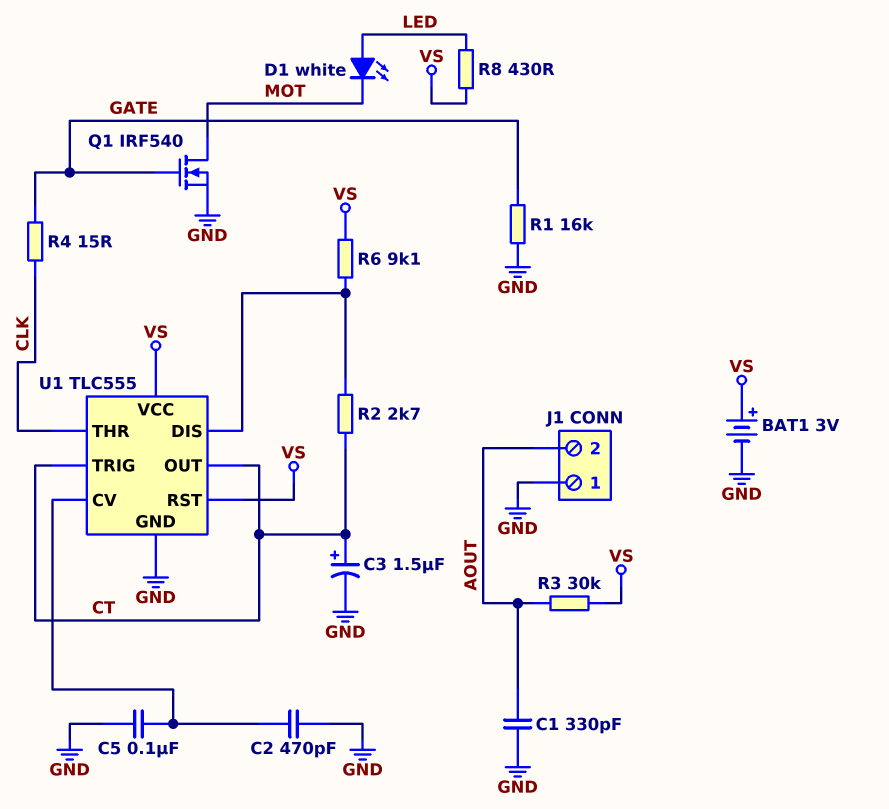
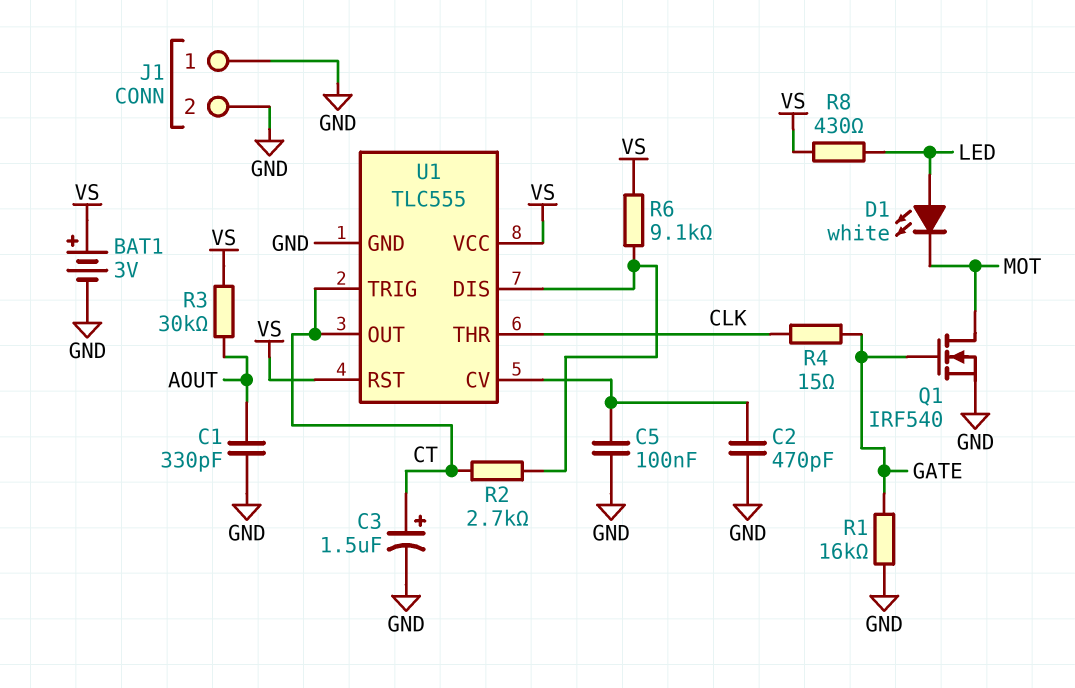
J1 pin 2: AOUT -> GND

